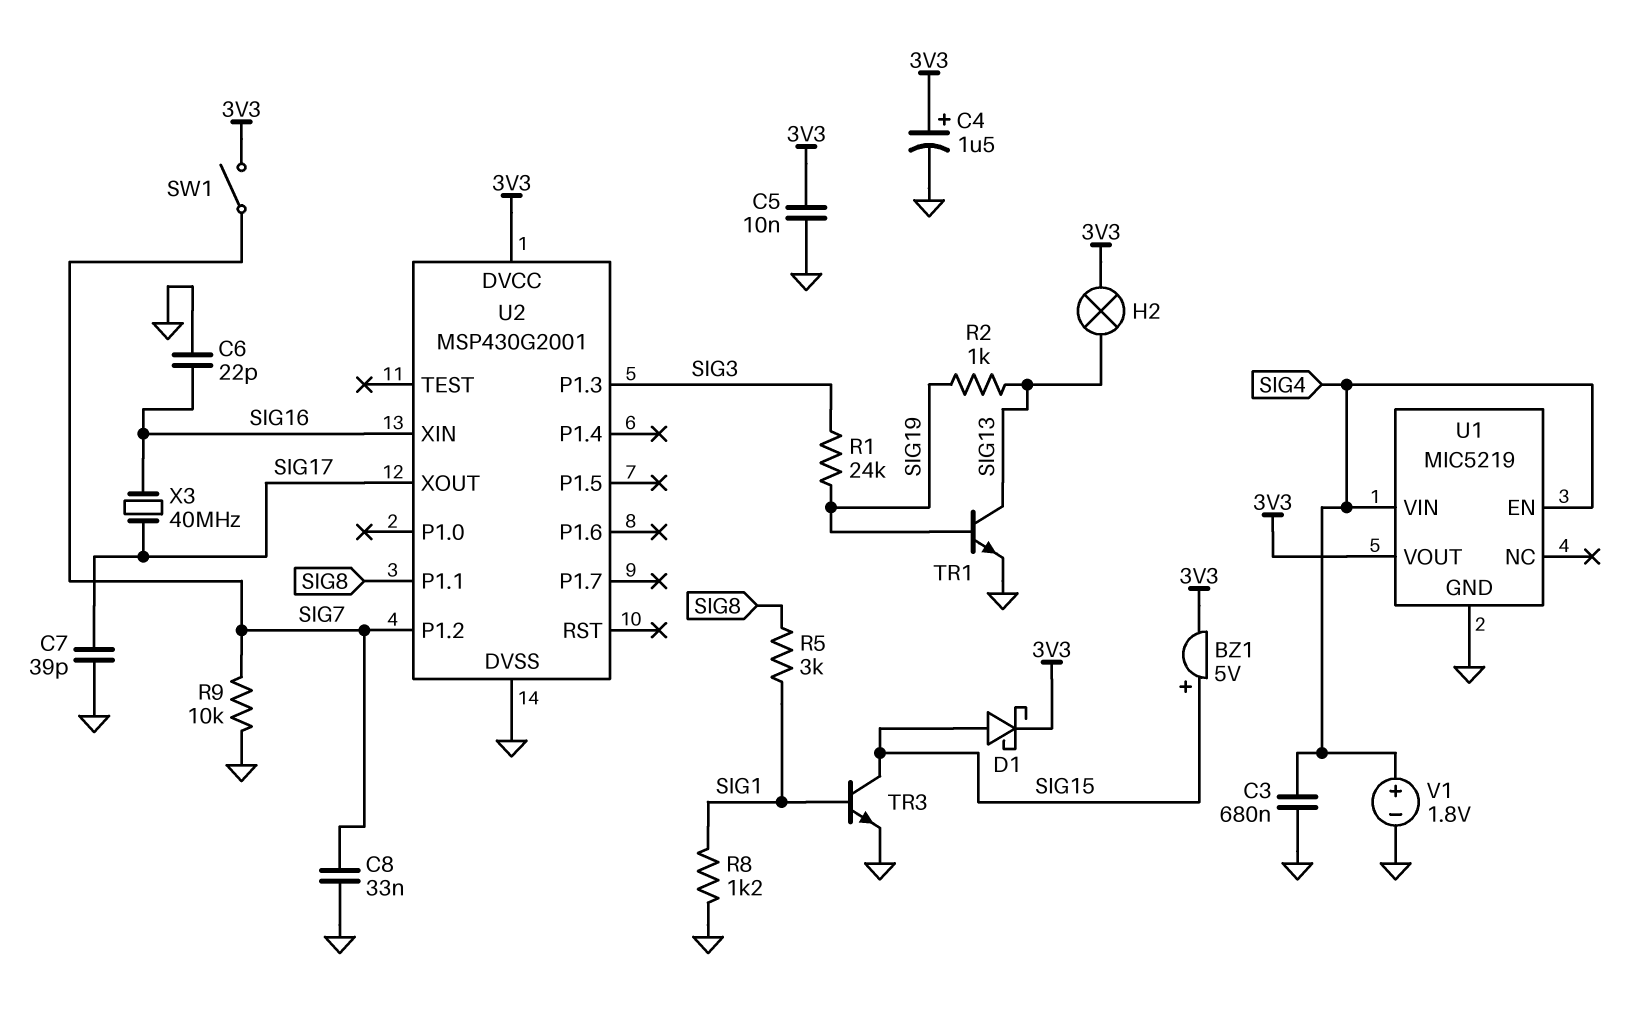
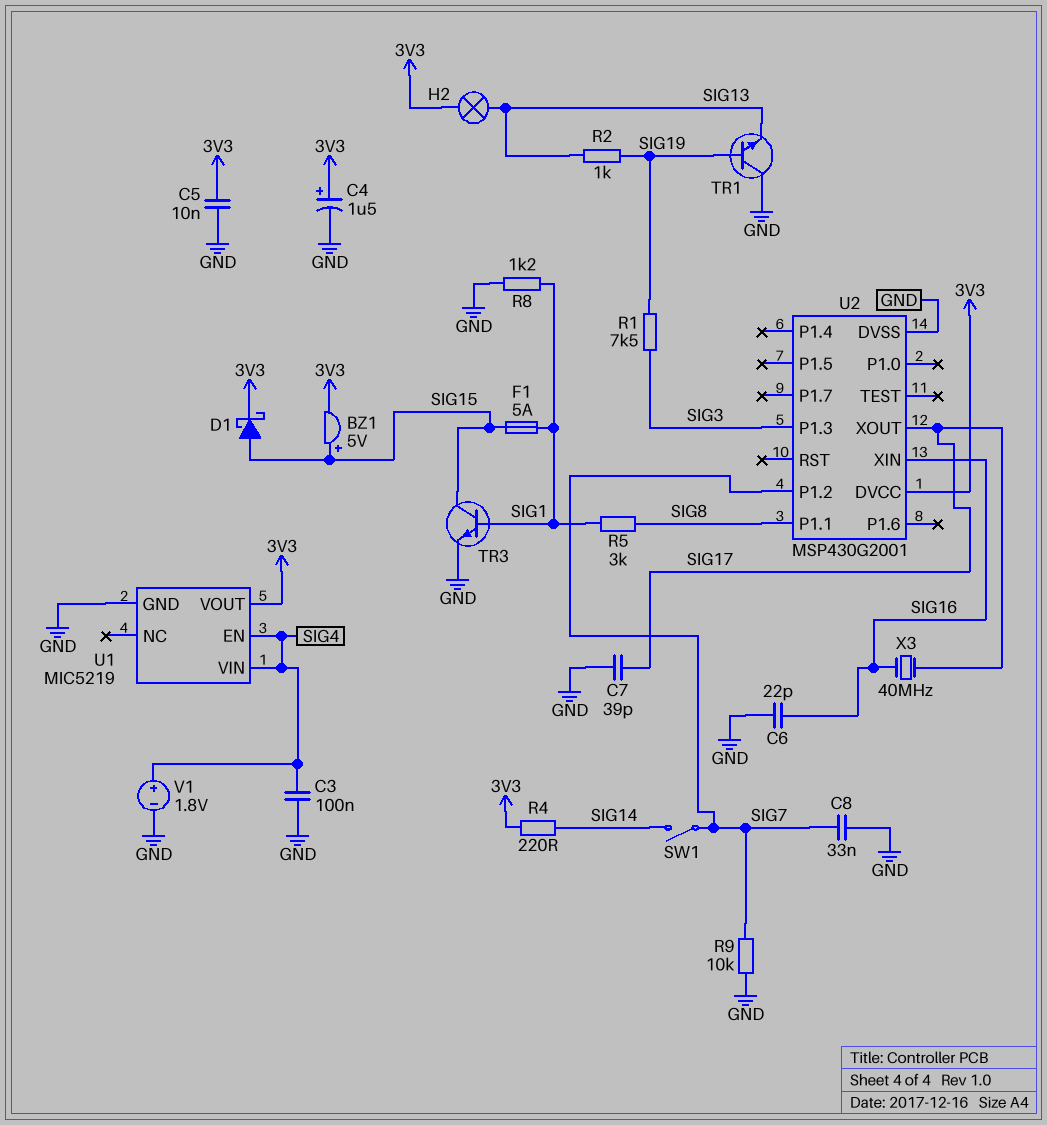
C3: 680nF (GND, SIG4) -> 100nF (GND, SIG4)
F1: none -> 5A (SIG1, SIG15)
R1: 24k (SIG3, SIG19) -> 7.5k (SIG3, SIG19)
R4: none -> 220 (3V3, SIG14)
SW1: switch (3V3, SIG7) -> switch (SIG7, SIG14)
TR1: NPN (B SIG19, C SIG13, E GND) -> NPN (B SIG19, C GND, E SIG13)

